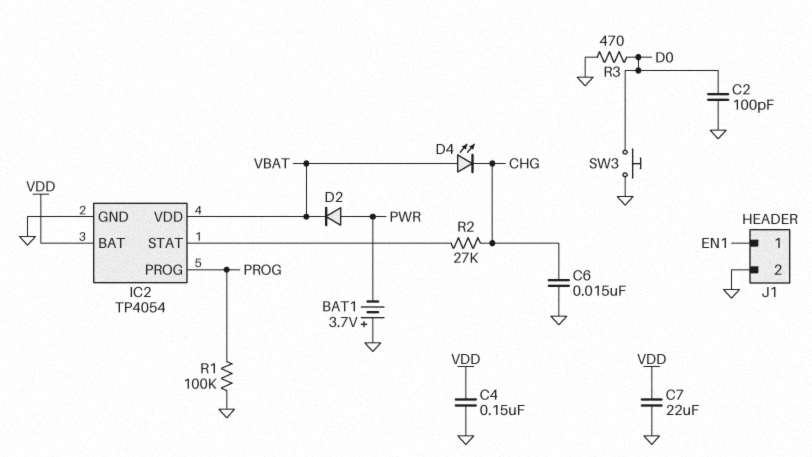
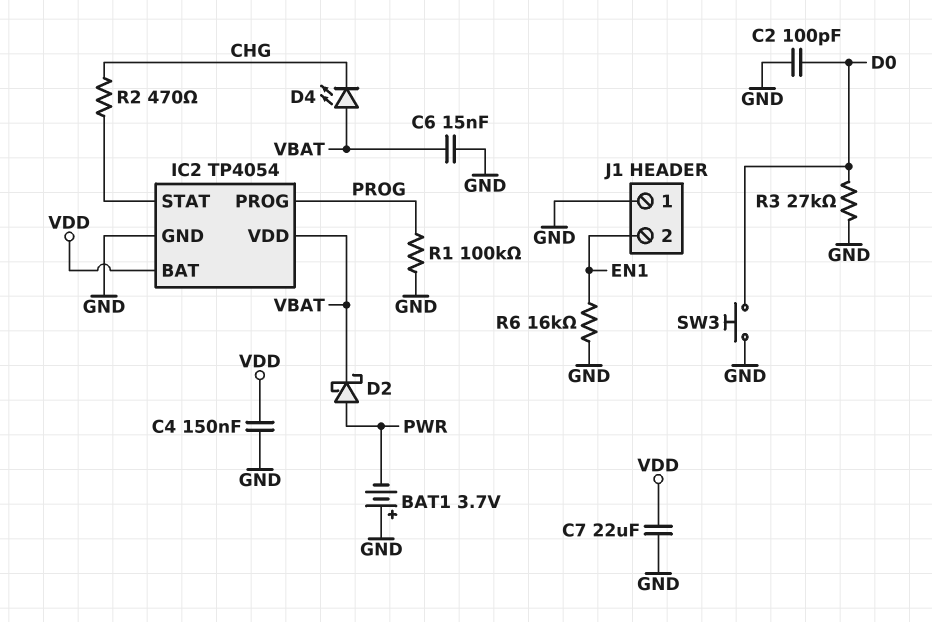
C6: 15nF (CHG, GND) -> 15nF (GND, VBAT)
D2: diode (A PWR, K VBAT) -> schottky (A PWR, K VBAT)
J1 pin 1: EN1 -> GND
J1 pin 2: GND -> EN1
R2: 27k (CHG, IC2/STAT) -> 470 (CHG, IC2/STAT)
R3: 470 (D0, GND) -> 27k (D0, GND)
R6: none -> 16k (EN1, GND)

